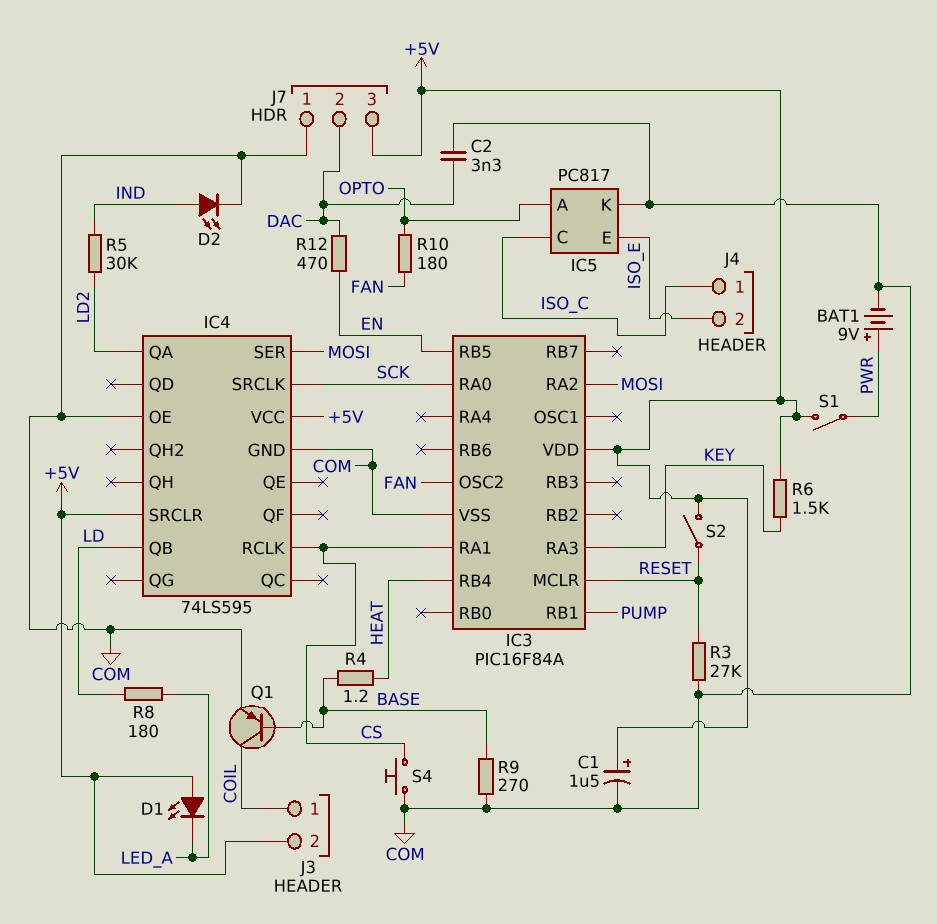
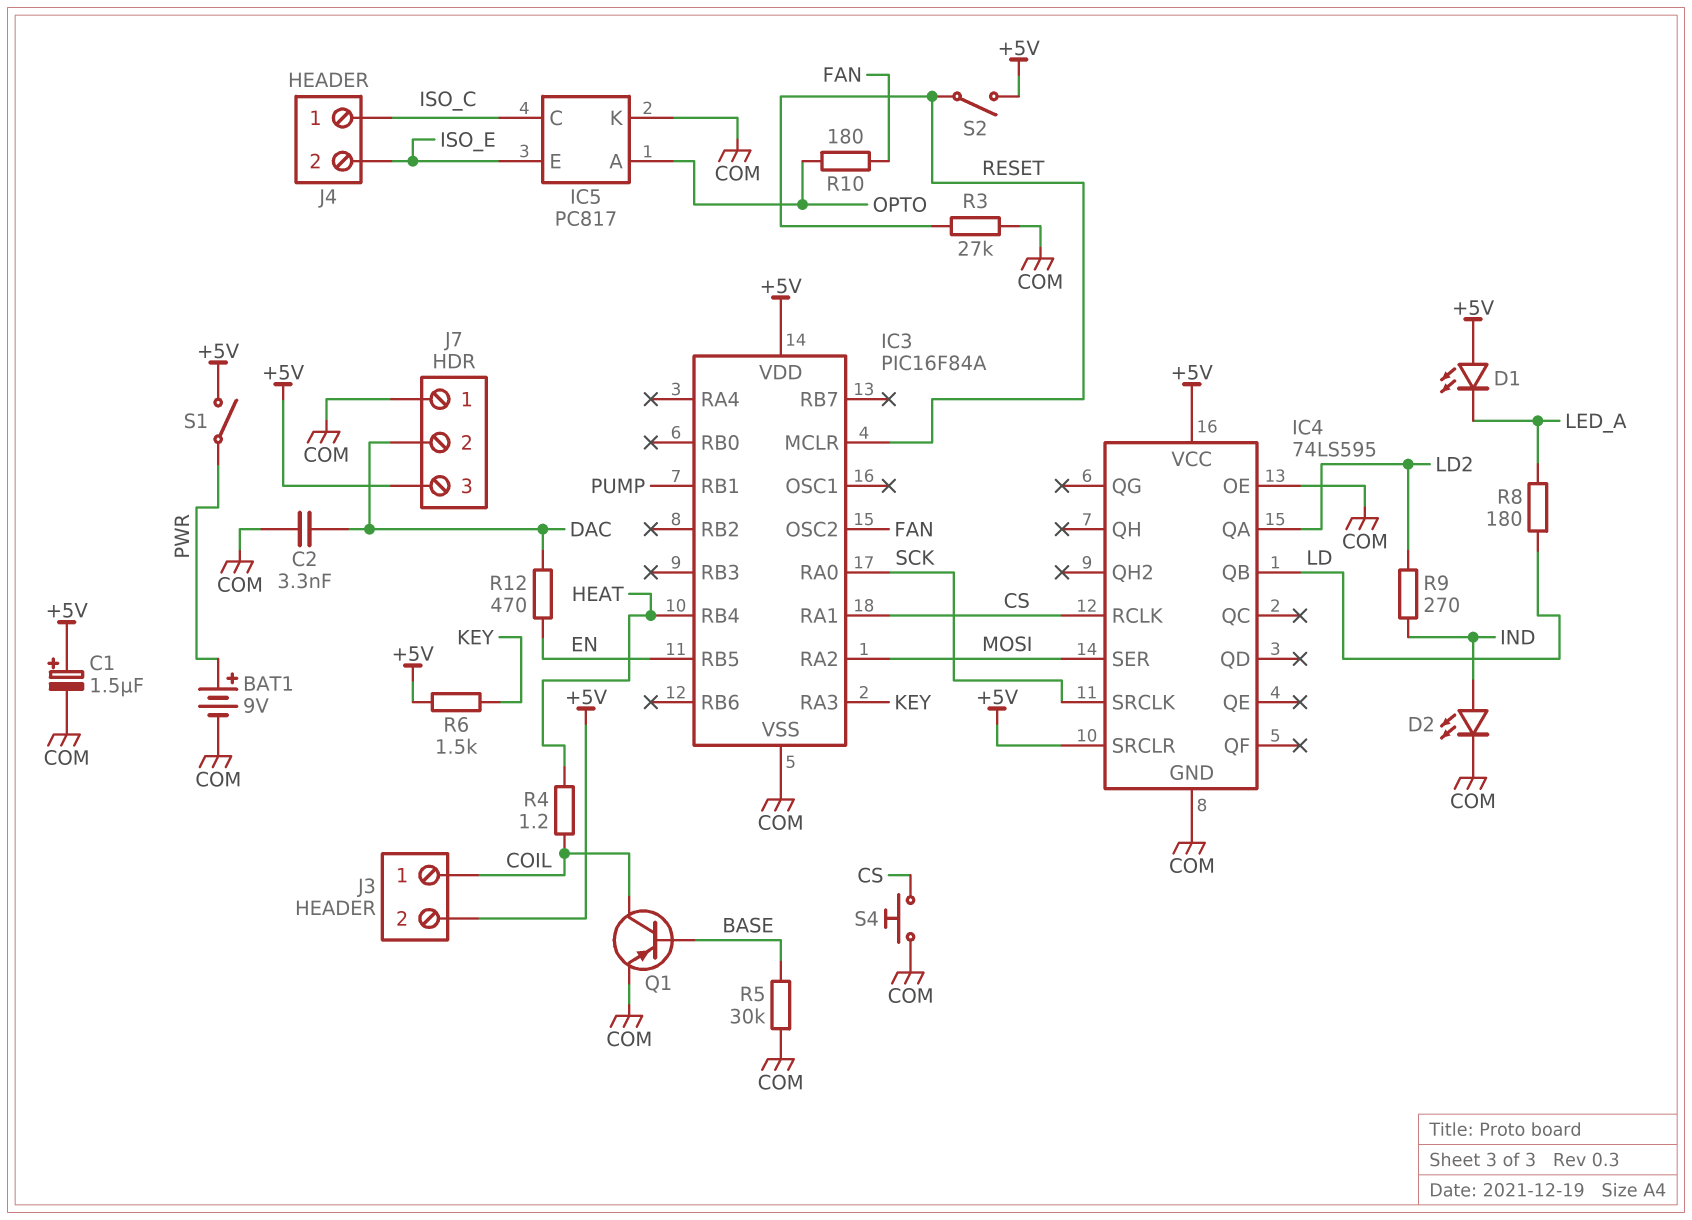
R4: 1.2 (BASE, HEAT) -> 1.2 (COIL, HEAT)
R5: 30k (IND, LD2) -> 30k (BASE, COM)
R9: 270 (BASE, COM) -> 270 (IND, LD2)

